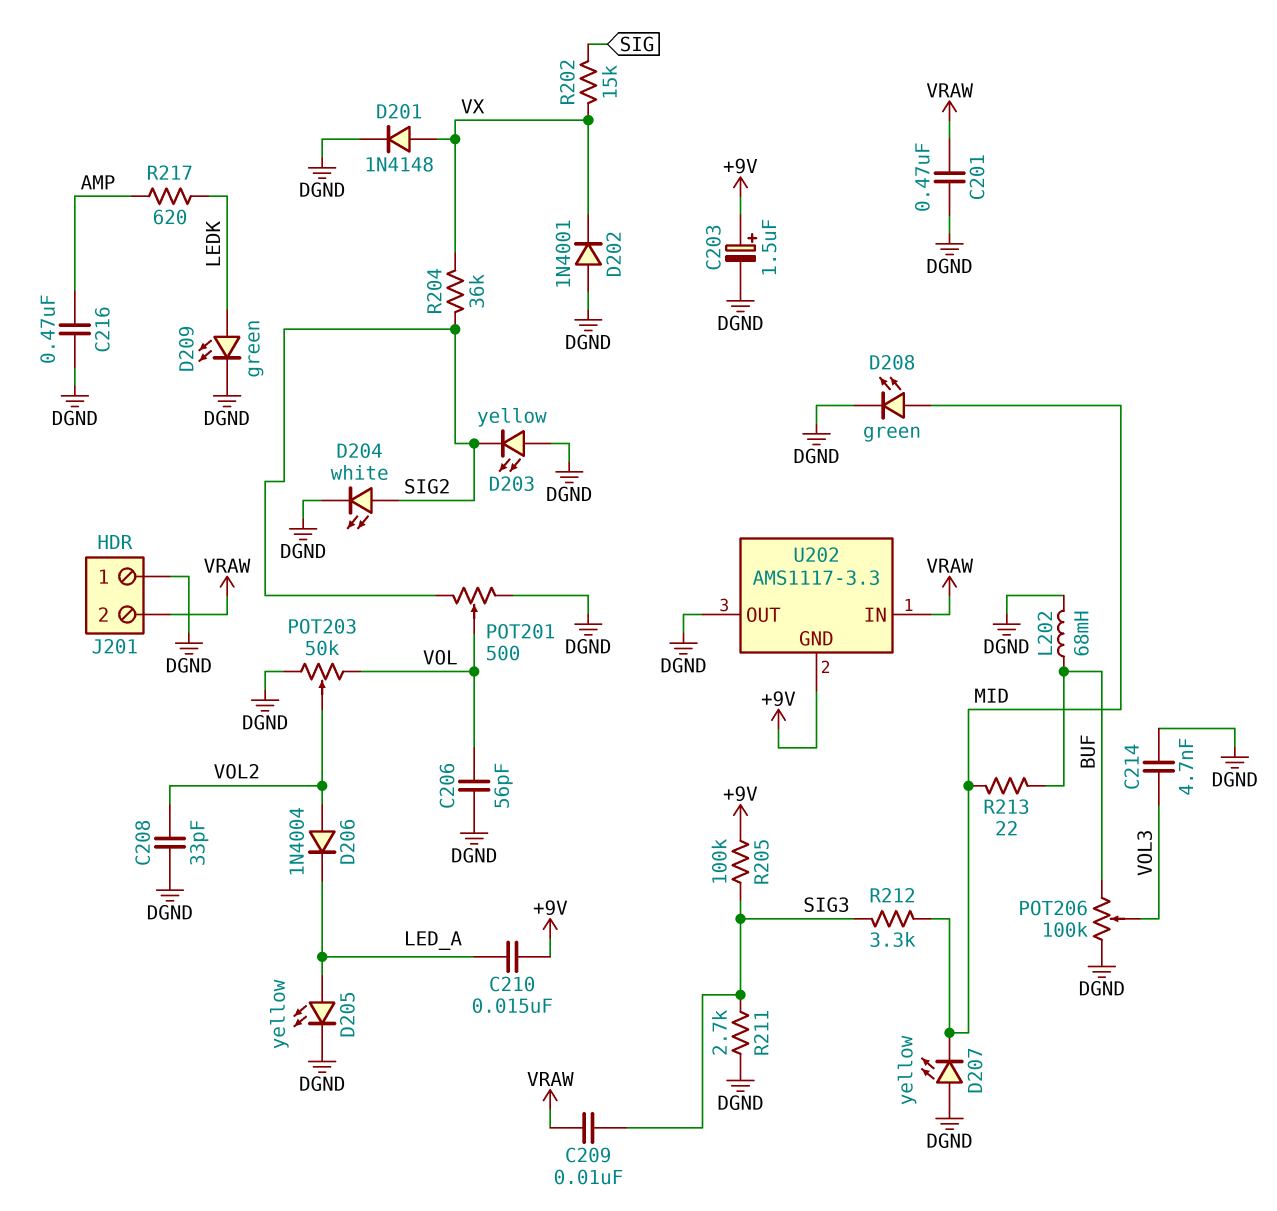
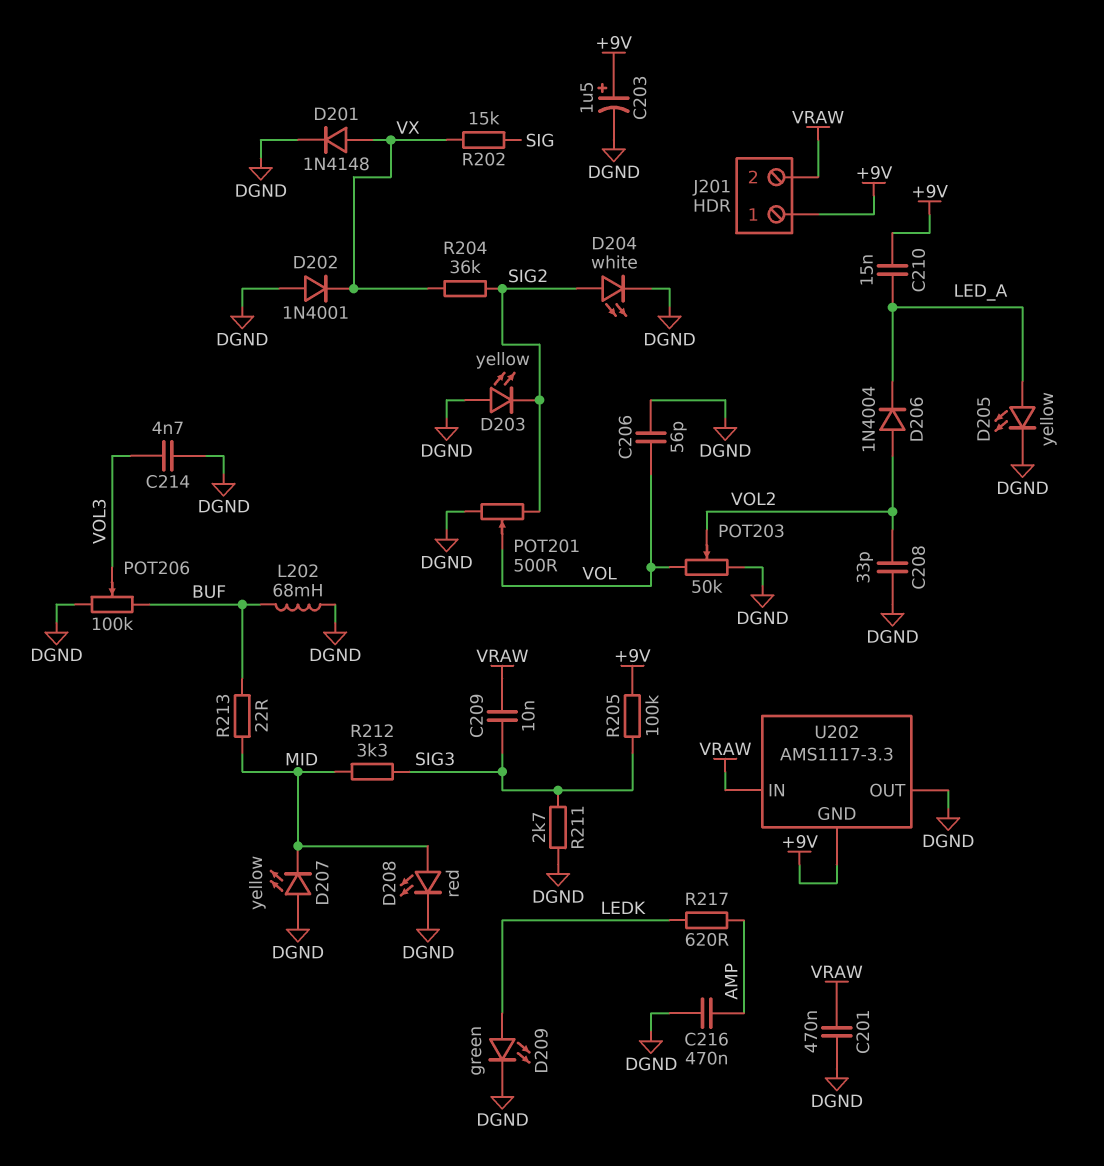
D208: LED green (A MID, K DGND) -> LED red (A MID, K DGND)
J201 pin 1: DGND -> +9V

